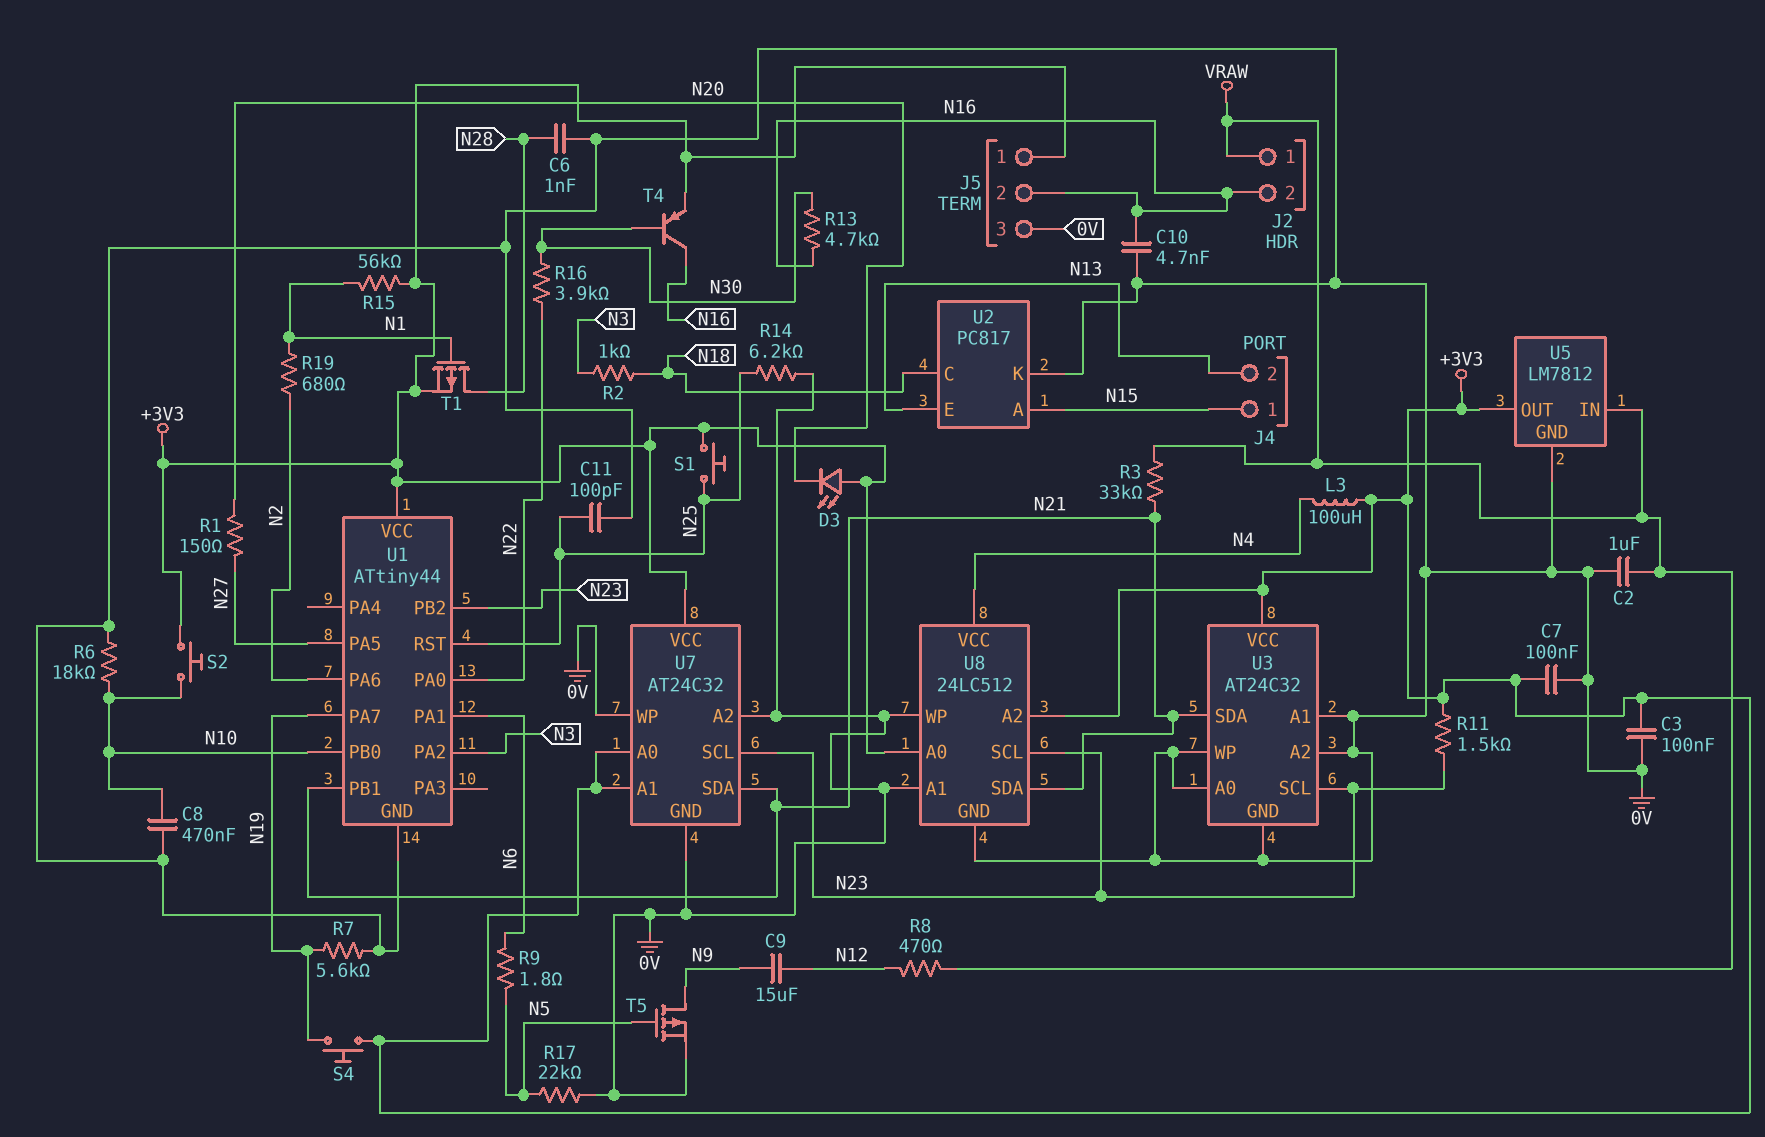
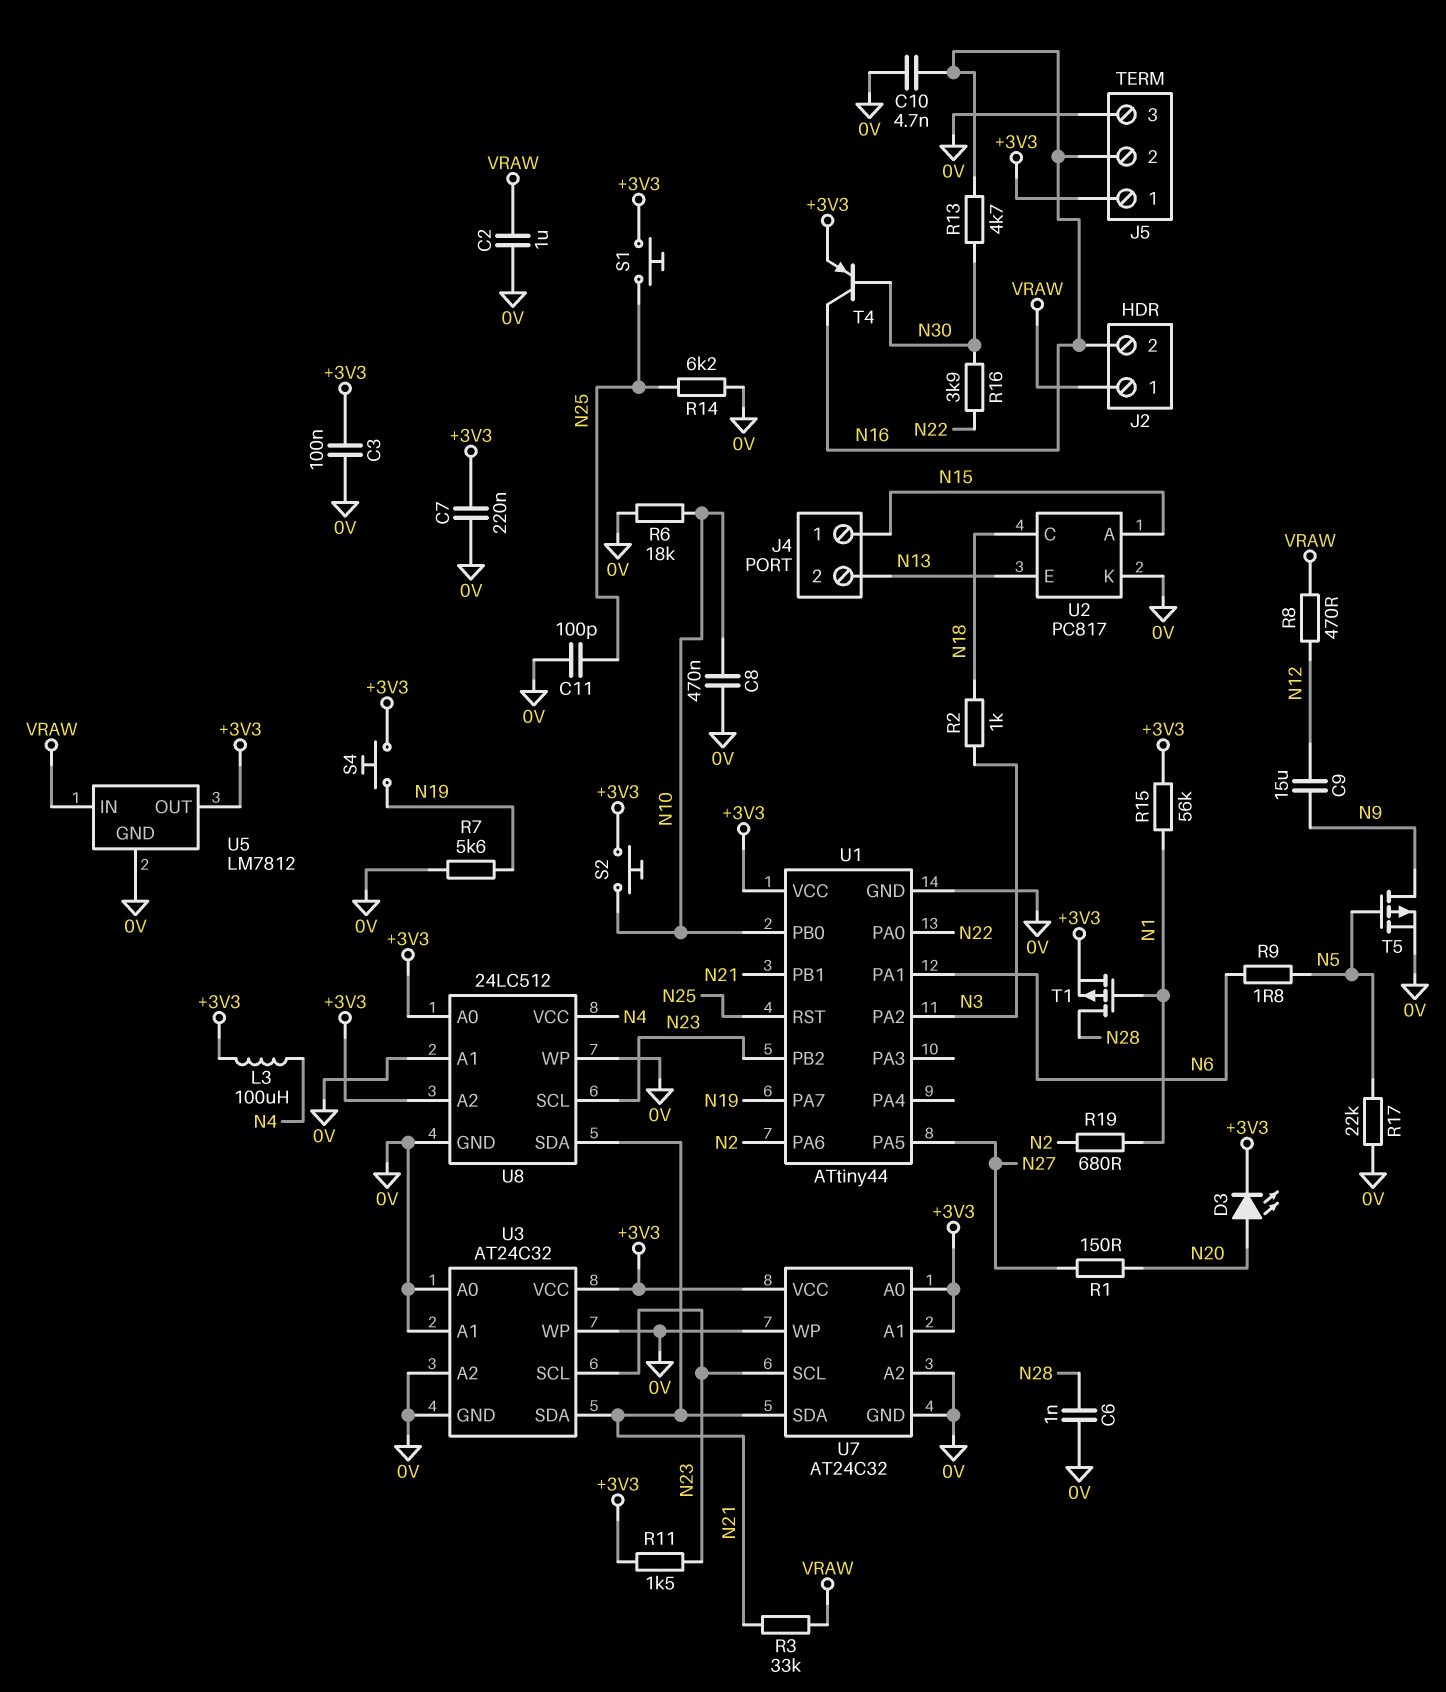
C7: 100nF (+3V3, 0V) -> 220nF (+3V3, 0V)
D3: LED (A +3V3, K N20) -> LED (A N20, K +3V3)

